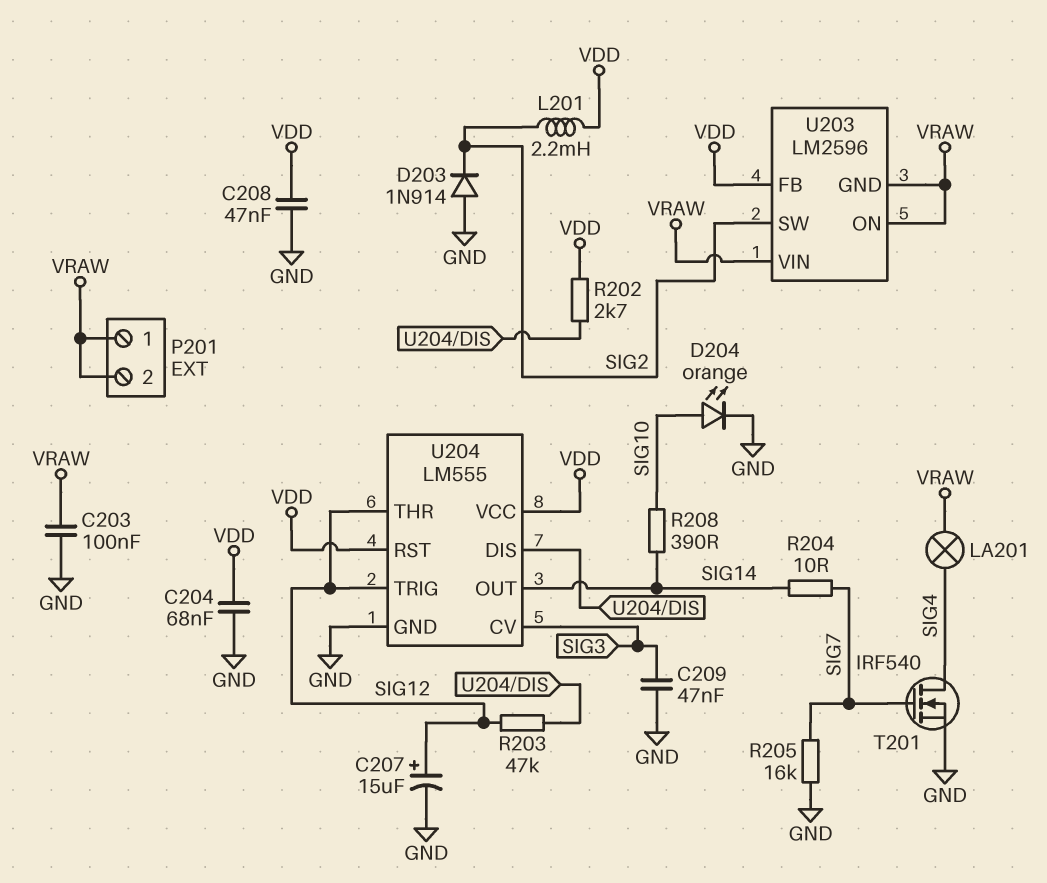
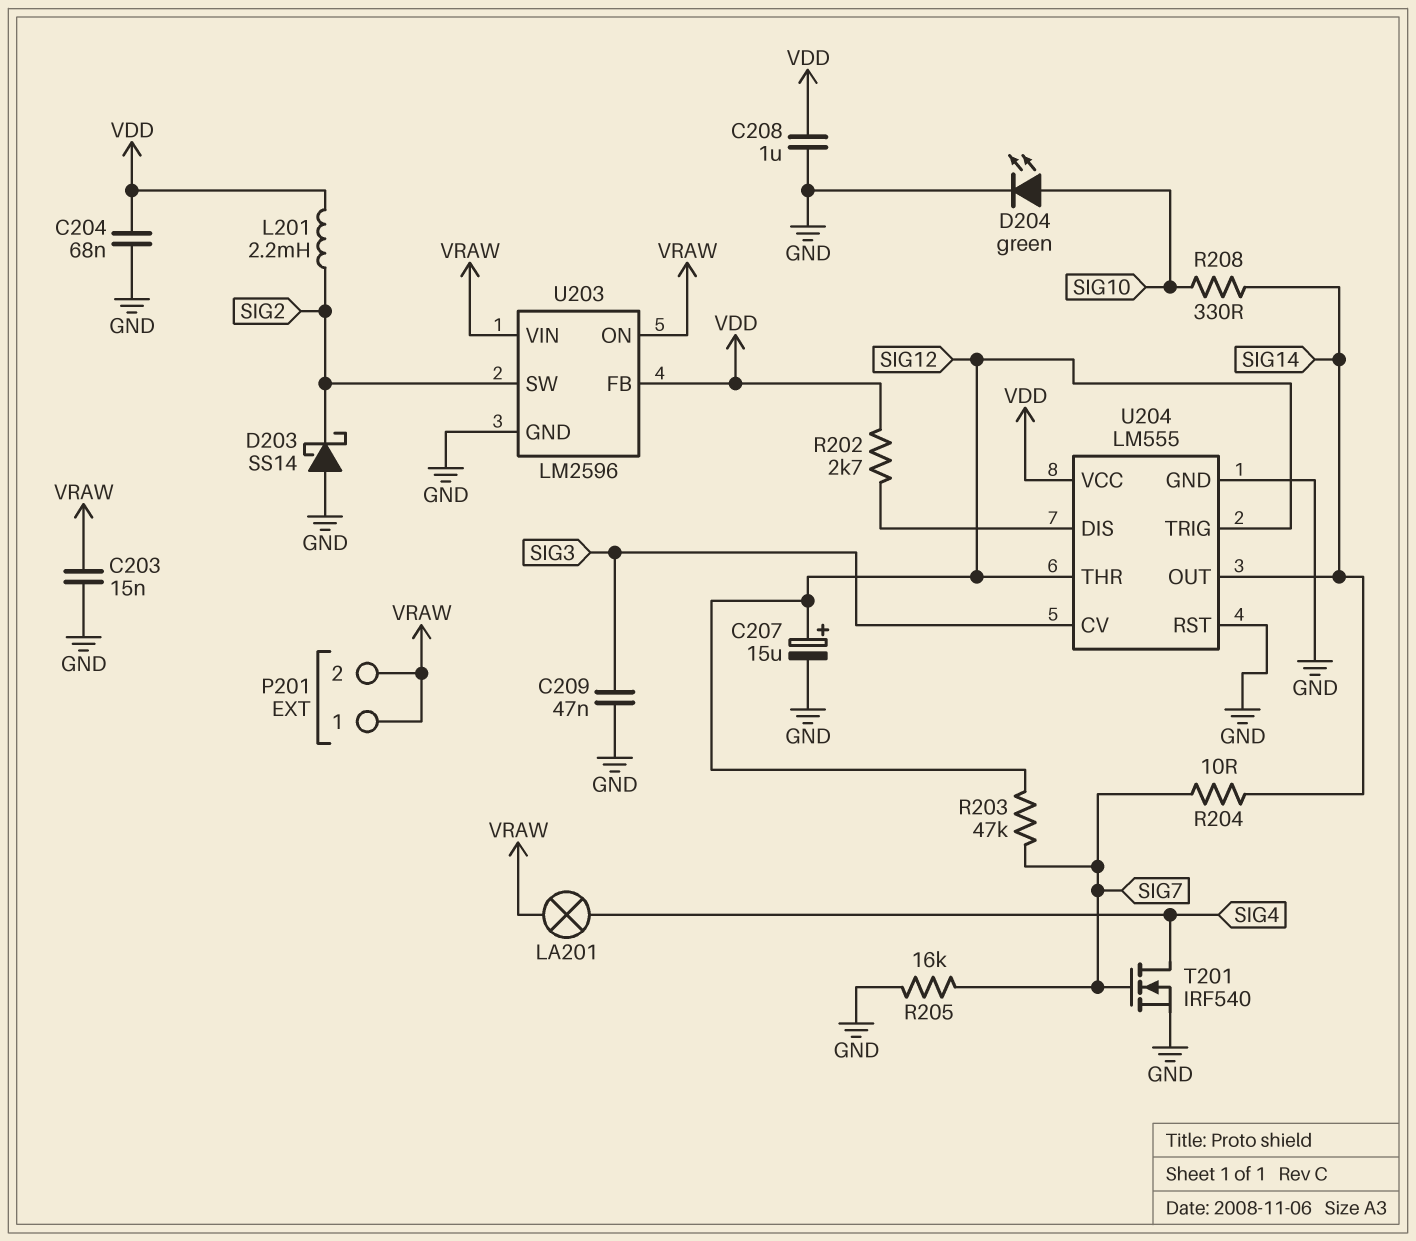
C203: 100nF (GND, VRAW) -> 15nF (GND, VRAW)
C208: 47nF (GND, VDD) -> 1uF (GND, VDD)
D203: diode 1N914 (A GND, K SIG2) -> schottky SS14 (A GND, K SIG2)
D204: LED orange (A SIG10, K GND) -> LED green (A SIG10, K GND)
R203: 47k (SIG12, U204/DIS) -> 47k (SIG7, SIG12)
R208: 390 (SIG10, SIG14) -> 330 (SIG10, SIG14)
U203 pin GND: VRAW -> GND
U204 pin RST: VDD -> GND

